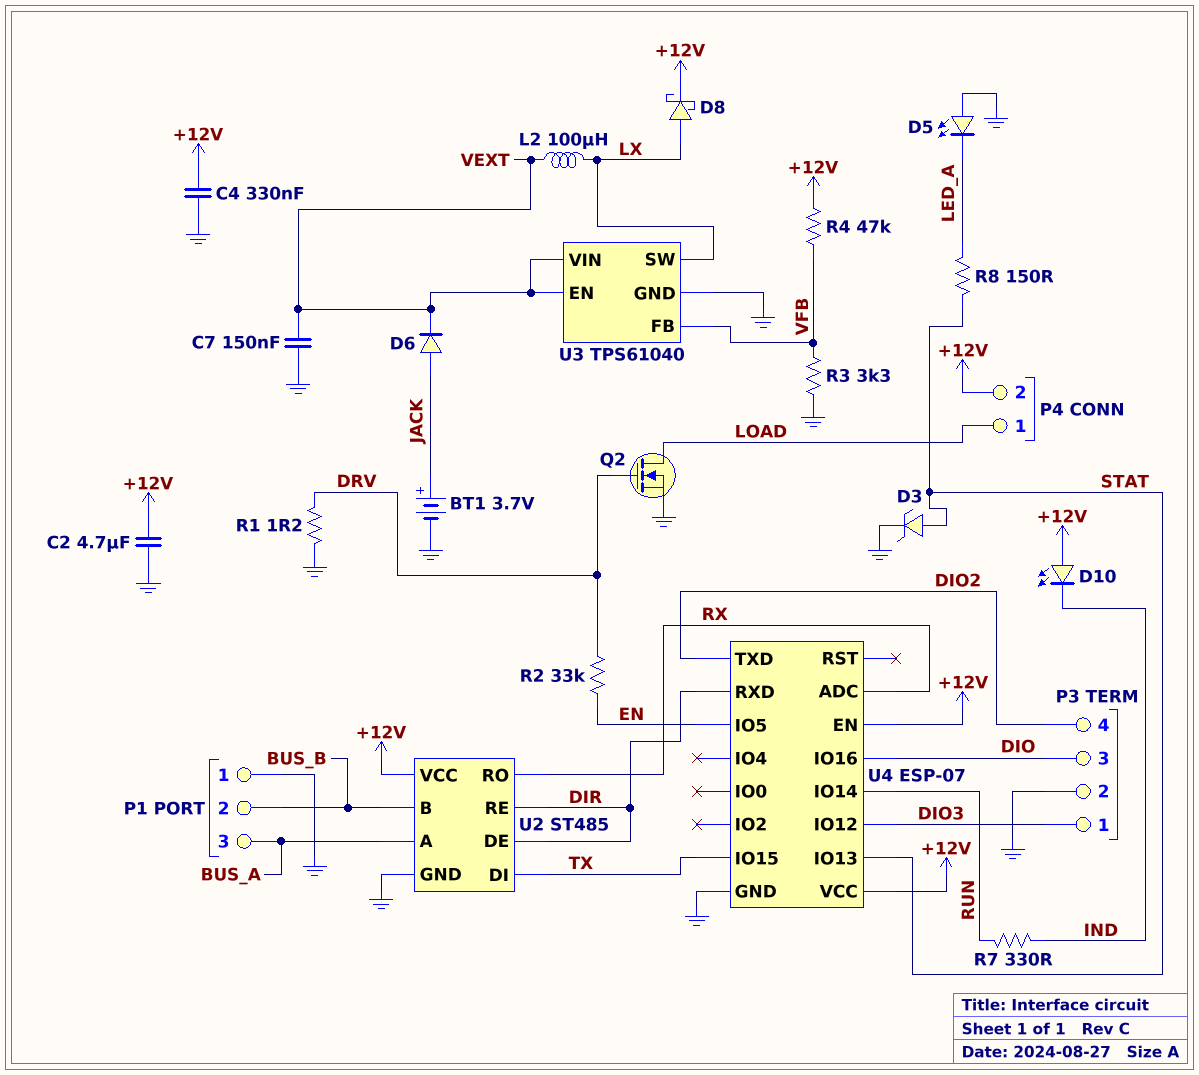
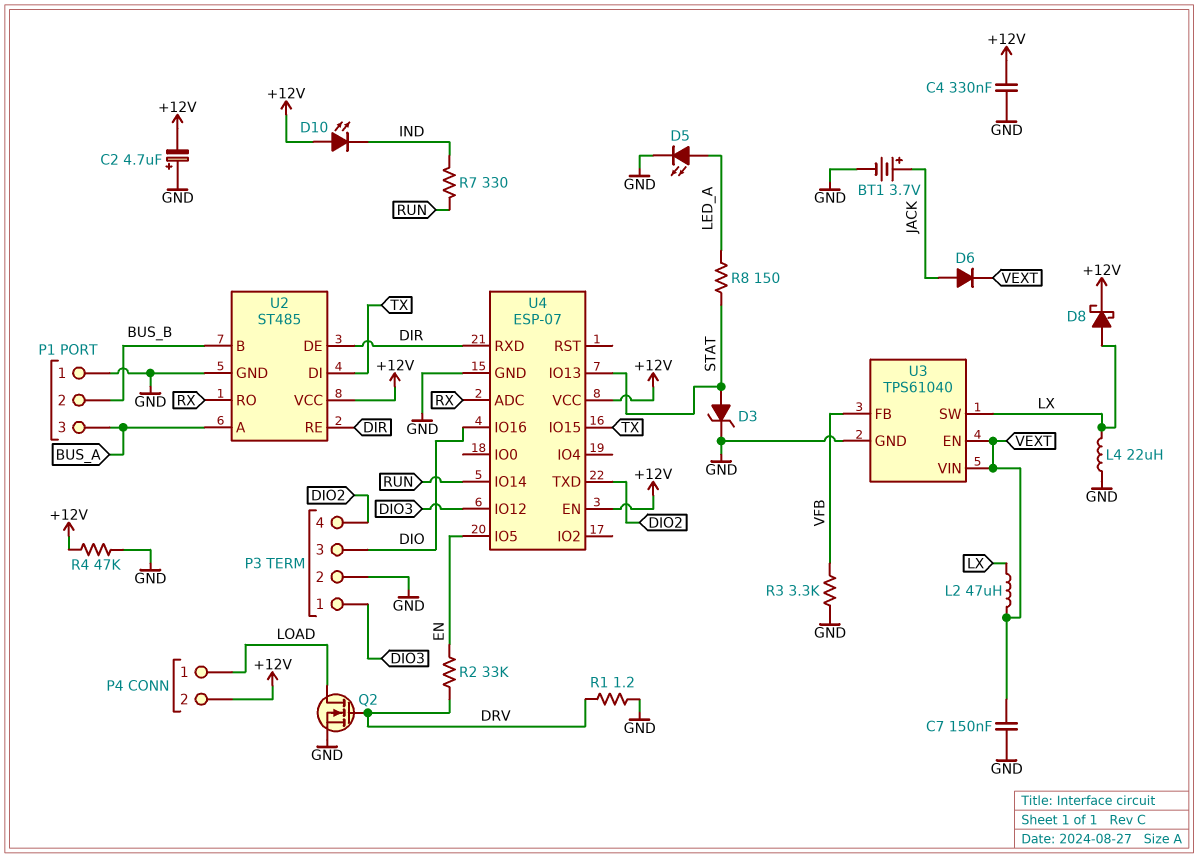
C2: 4.7uF (+12V, GND) -> 4.7uF (plus GND, minus +12V)
D5: LED (A GND, K LED_A) -> LED (A LED_A, K GND)
L2: 100uH (LX, VEXT) -> 47uH (LX, VEXT)
L4: none -> 22uH (GND, LX)
R4: 47k (+12V, VFB) -> 47k (+12V, GND)

